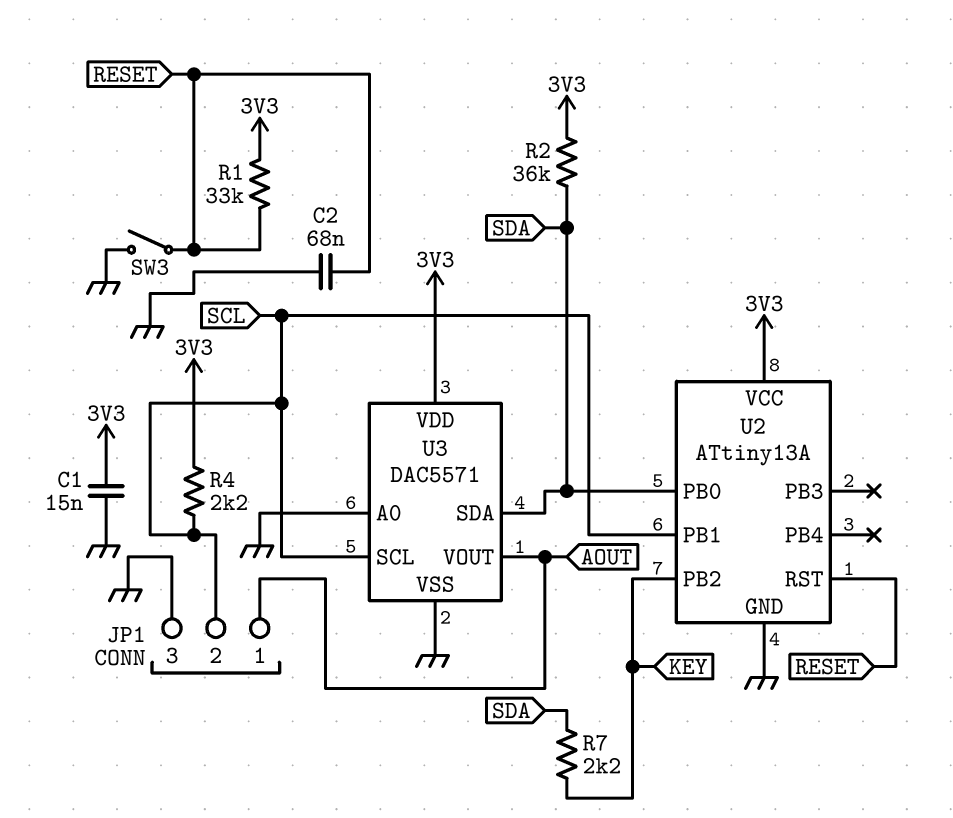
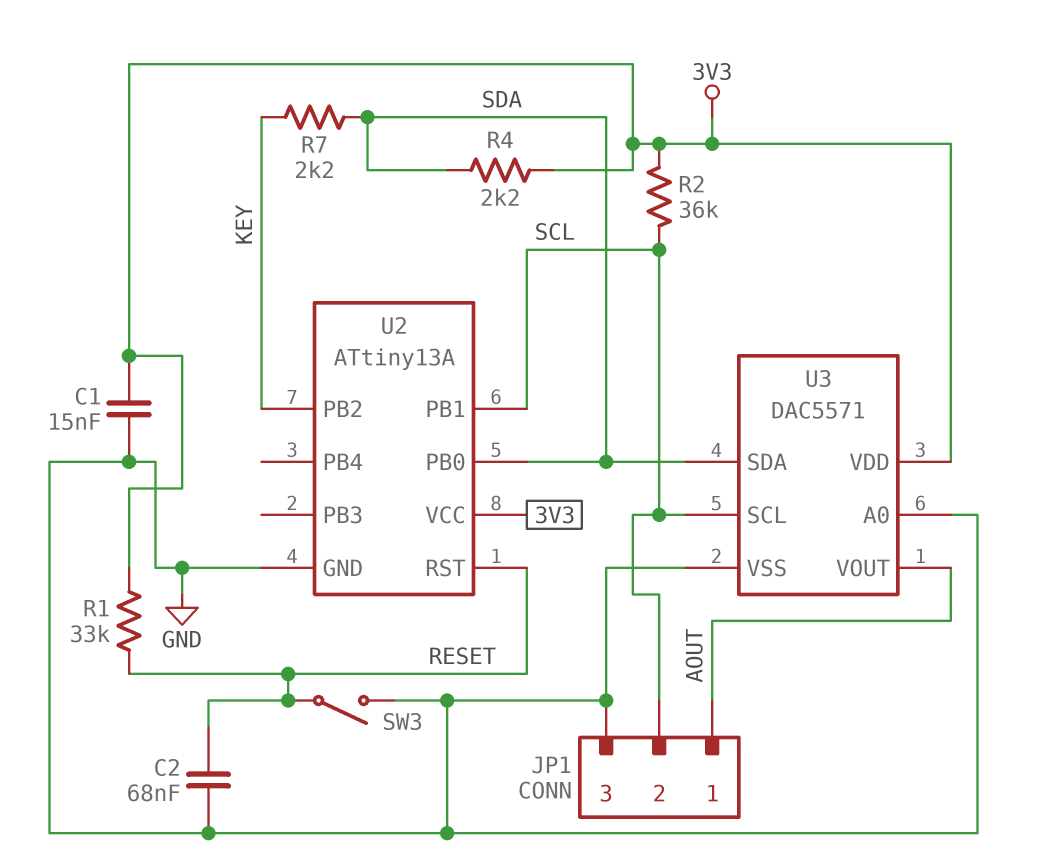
R2: 36k (3V3, SDA) -> 36k (3V3, SCL)
R4: 2.2k (3V3, SCL) -> 2.2k (3V3, SDA)

